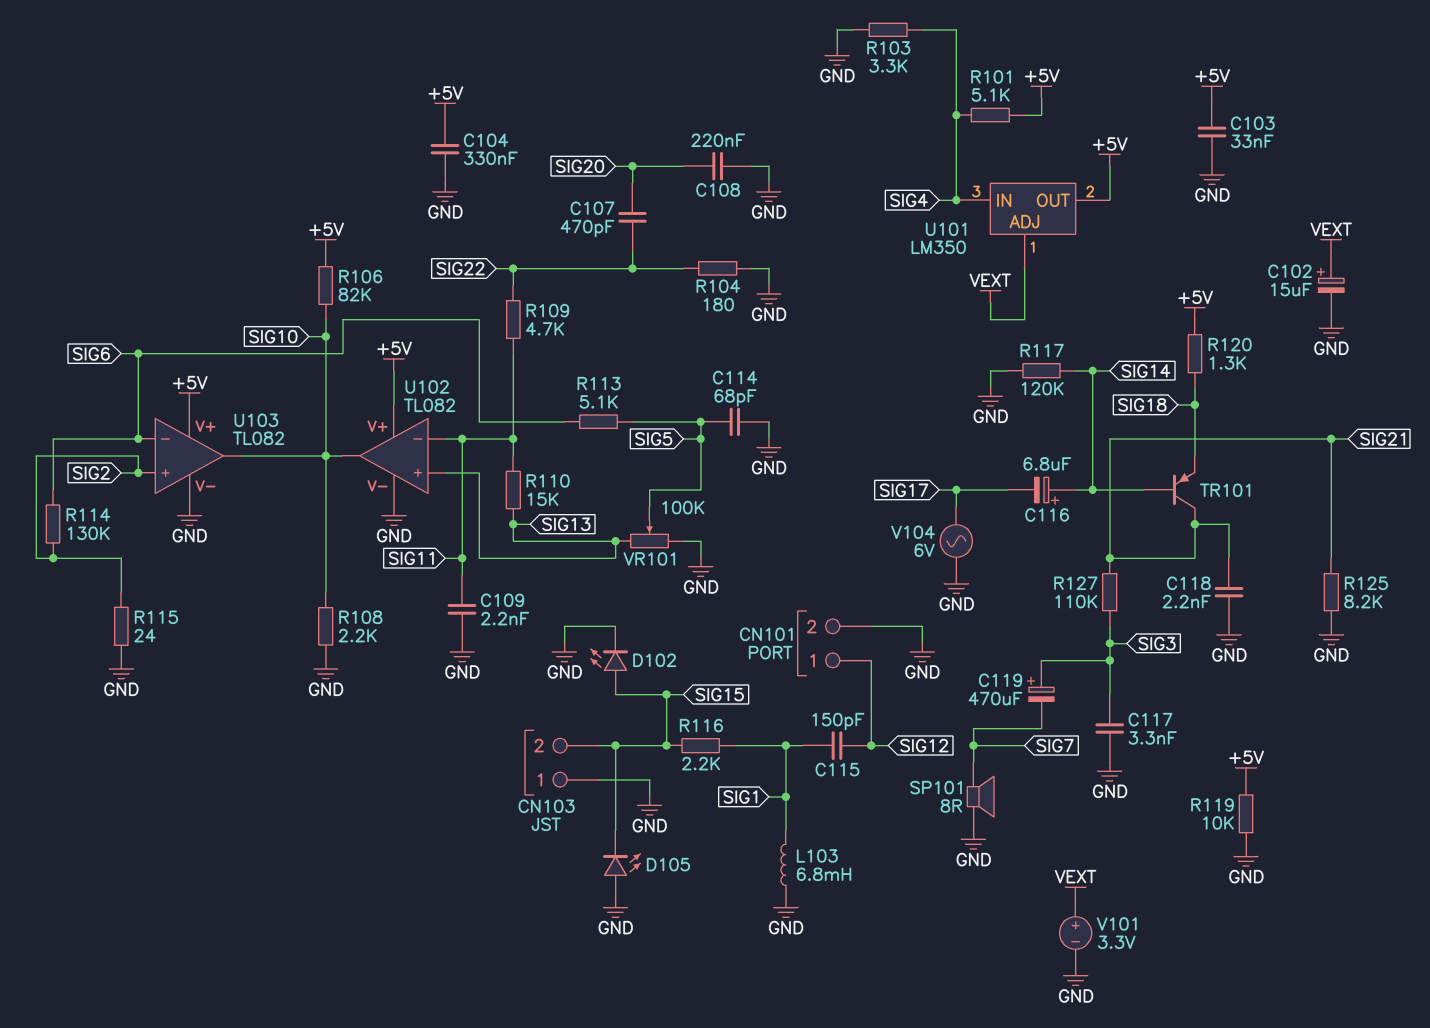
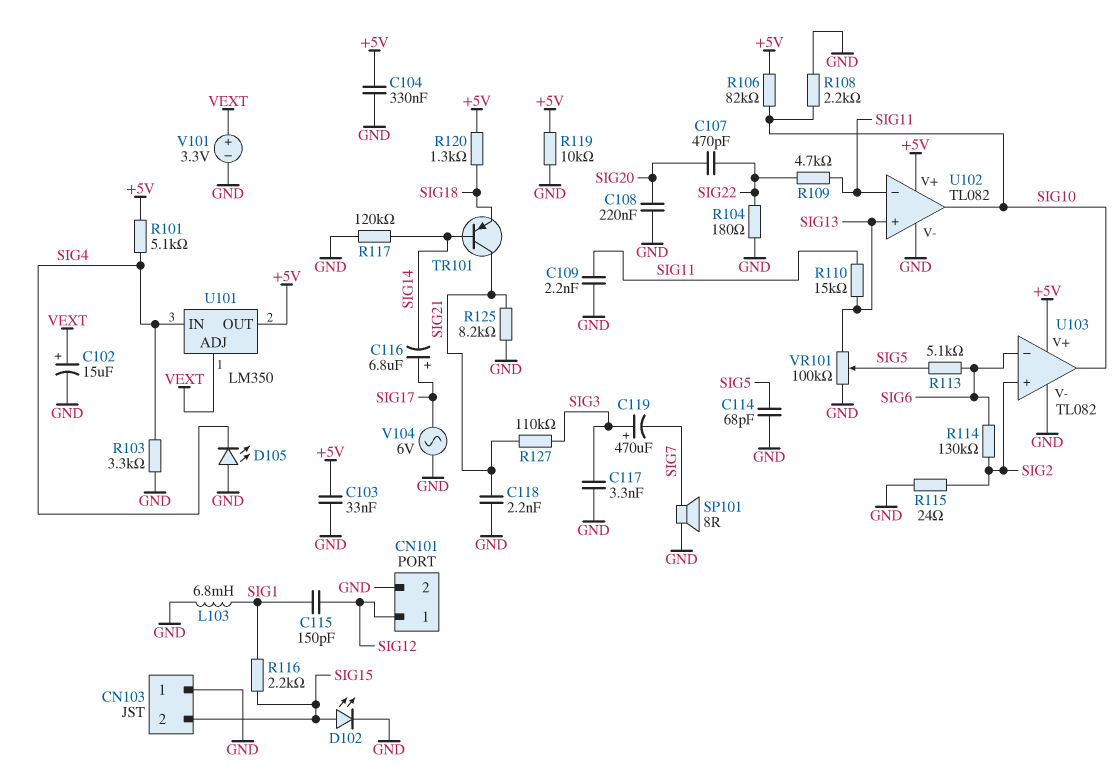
C116: 6.8uF (plus SIG14, minus SIG17) -> 6.8uF (plus SIG17, minus SIG14)
D105: LED (A GND, K SIG15) -> LED (A GND, K SIG4)

